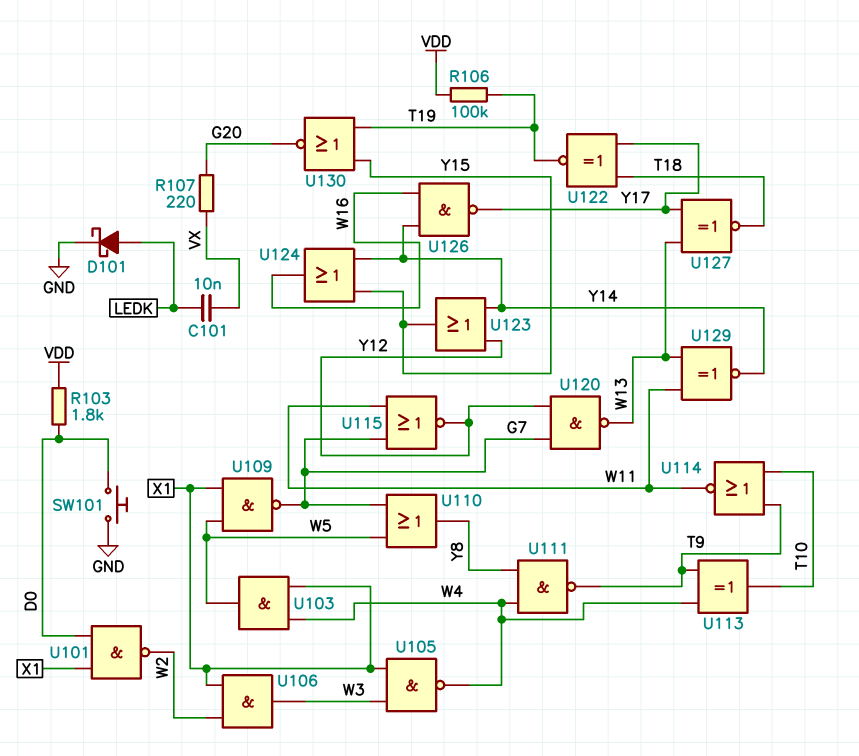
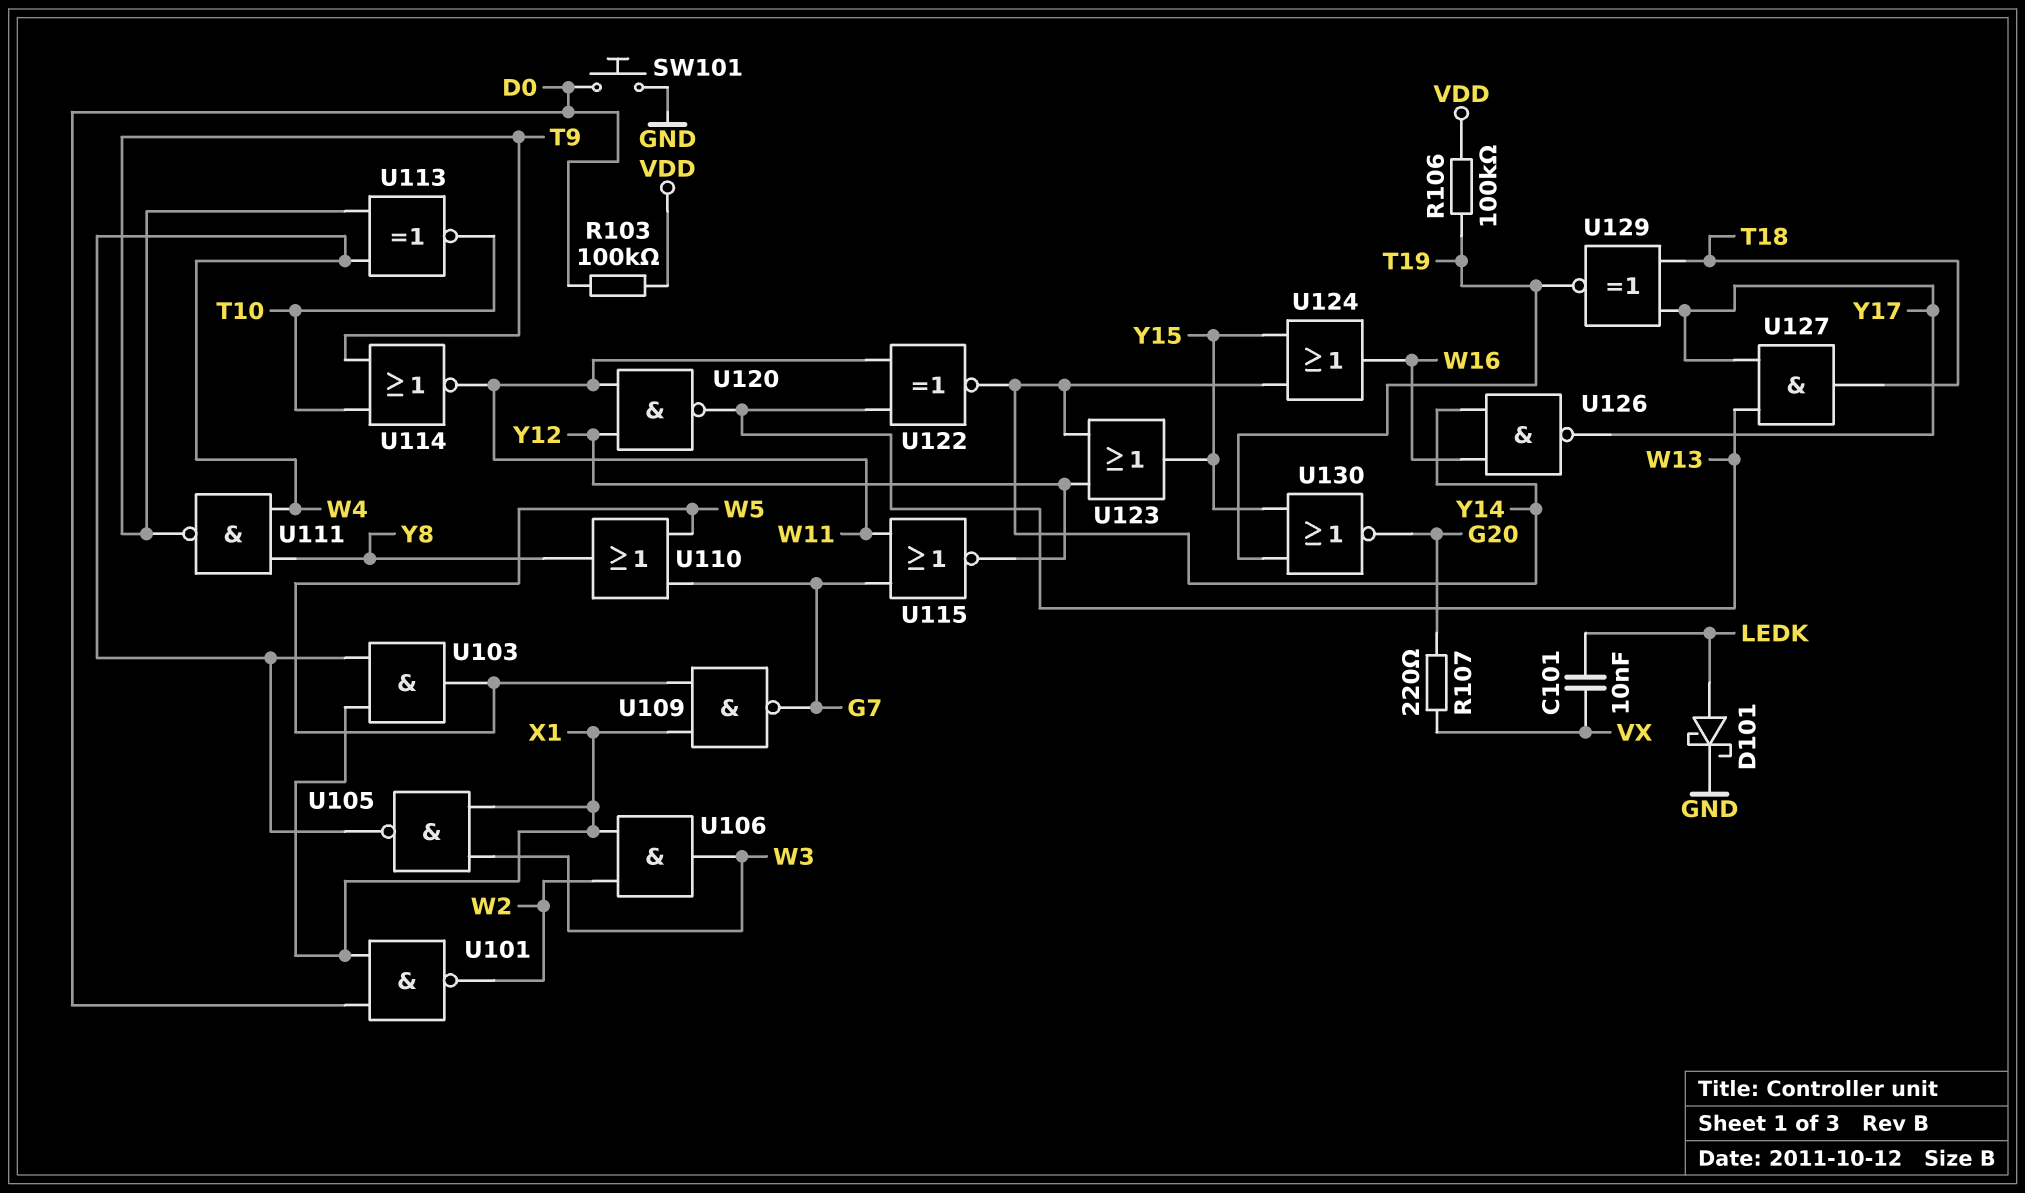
R103: 1.8k (D0, VDD) -> 100k (D0, VDD)
U113: XOR (in T9, in W4, out T10) -> XNOR (in T9, in W4, out T10)
U120: NAND (in G7, in Y12, out W13) -> NAND (in W11, in Y12, out W13)
U122: XNOR (in T18, in Y17, out T19) -> XNOR (in W11, in W13, out Y14)
U127: XNOR (in W13, in Y17, out T18) -> AND (in W13, in Y17, out T18)
U129: XNOR (in W11, in W13, out Y14) -> XNOR (in T18, in Y17, out T19)

